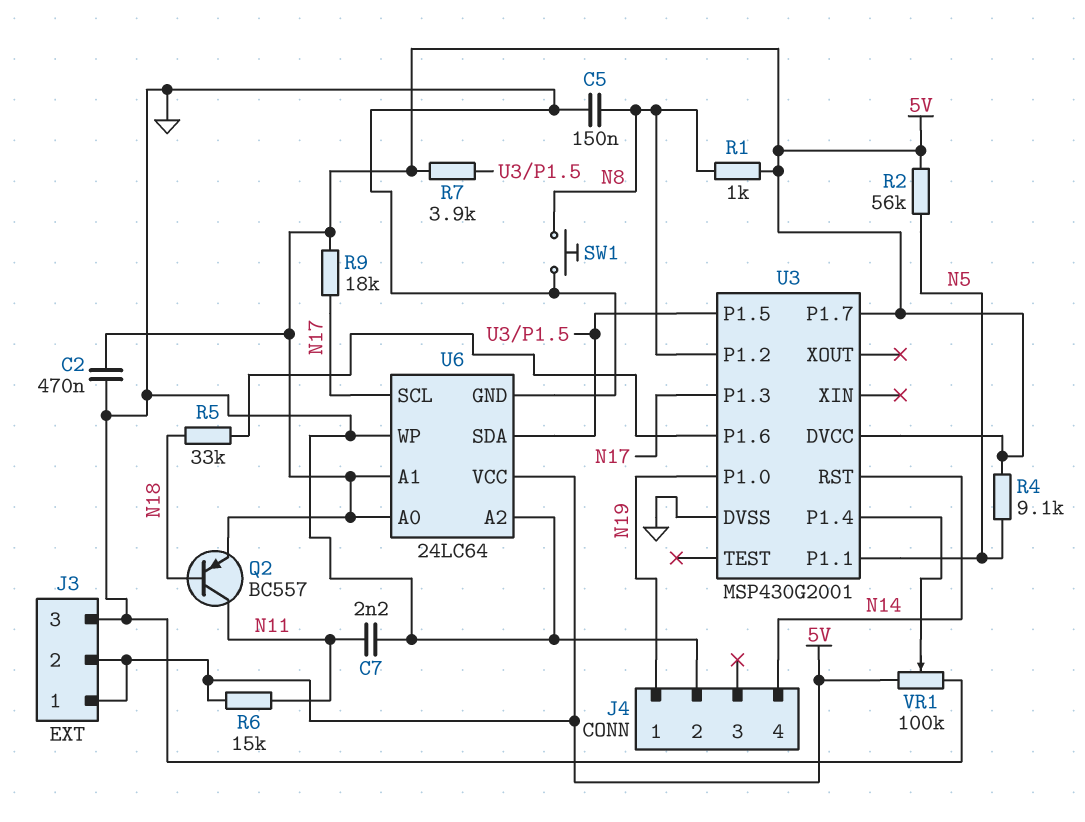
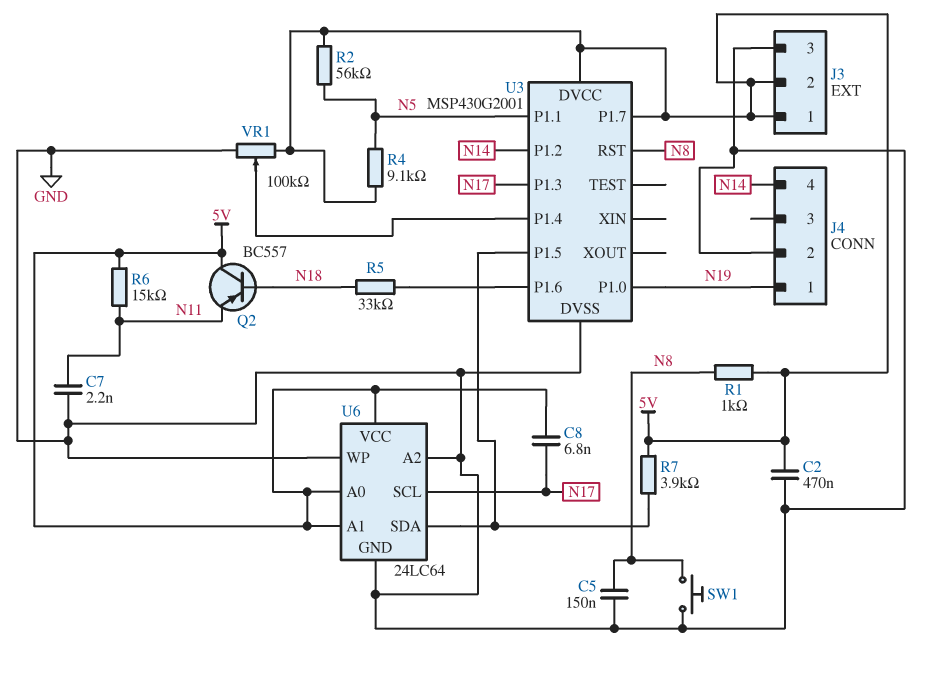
C8: none -> 6.8nF (5V, N17)
Q2: PNP BC557 (B N18, C N11, E 5V) -> PNP BC557 (B N18, C 5V, E N11)
R9: 18k (5V, N17) -> none
U3 pin P1.2: N8 -> N14
U3 pin RST: N14 -> N8

